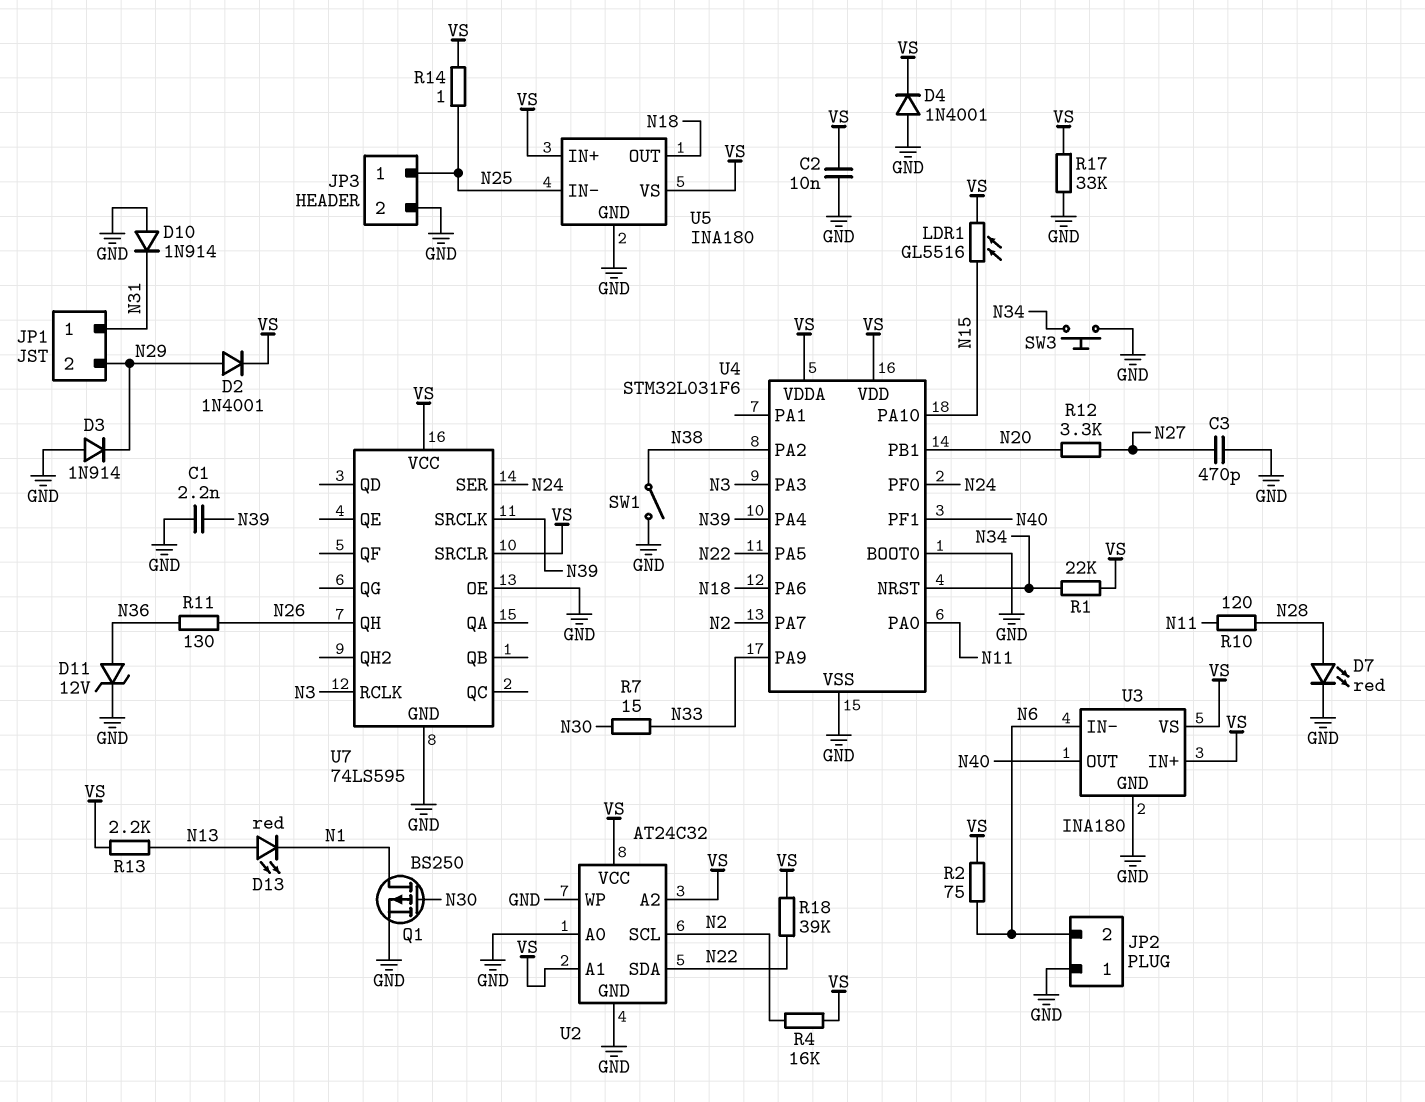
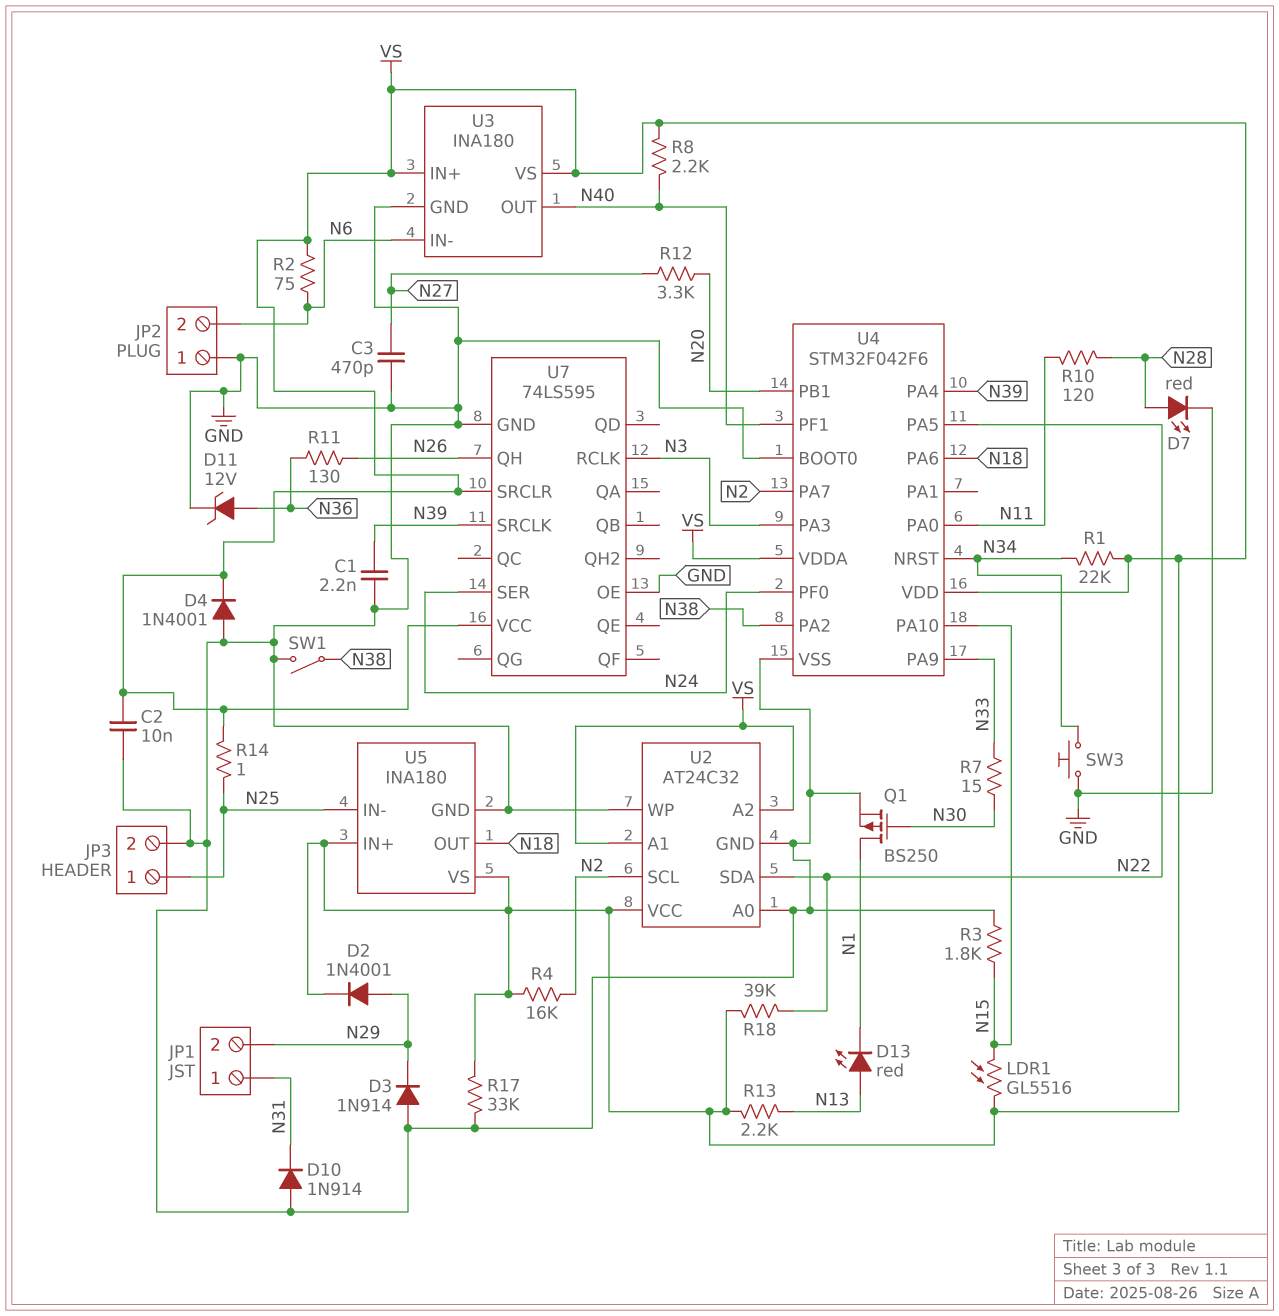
R3: none -> 1.8k (GND, N15)
R8: none -> 2.2k (N40, VS)
U4: STM32L031F6 -> STM32F042F6

